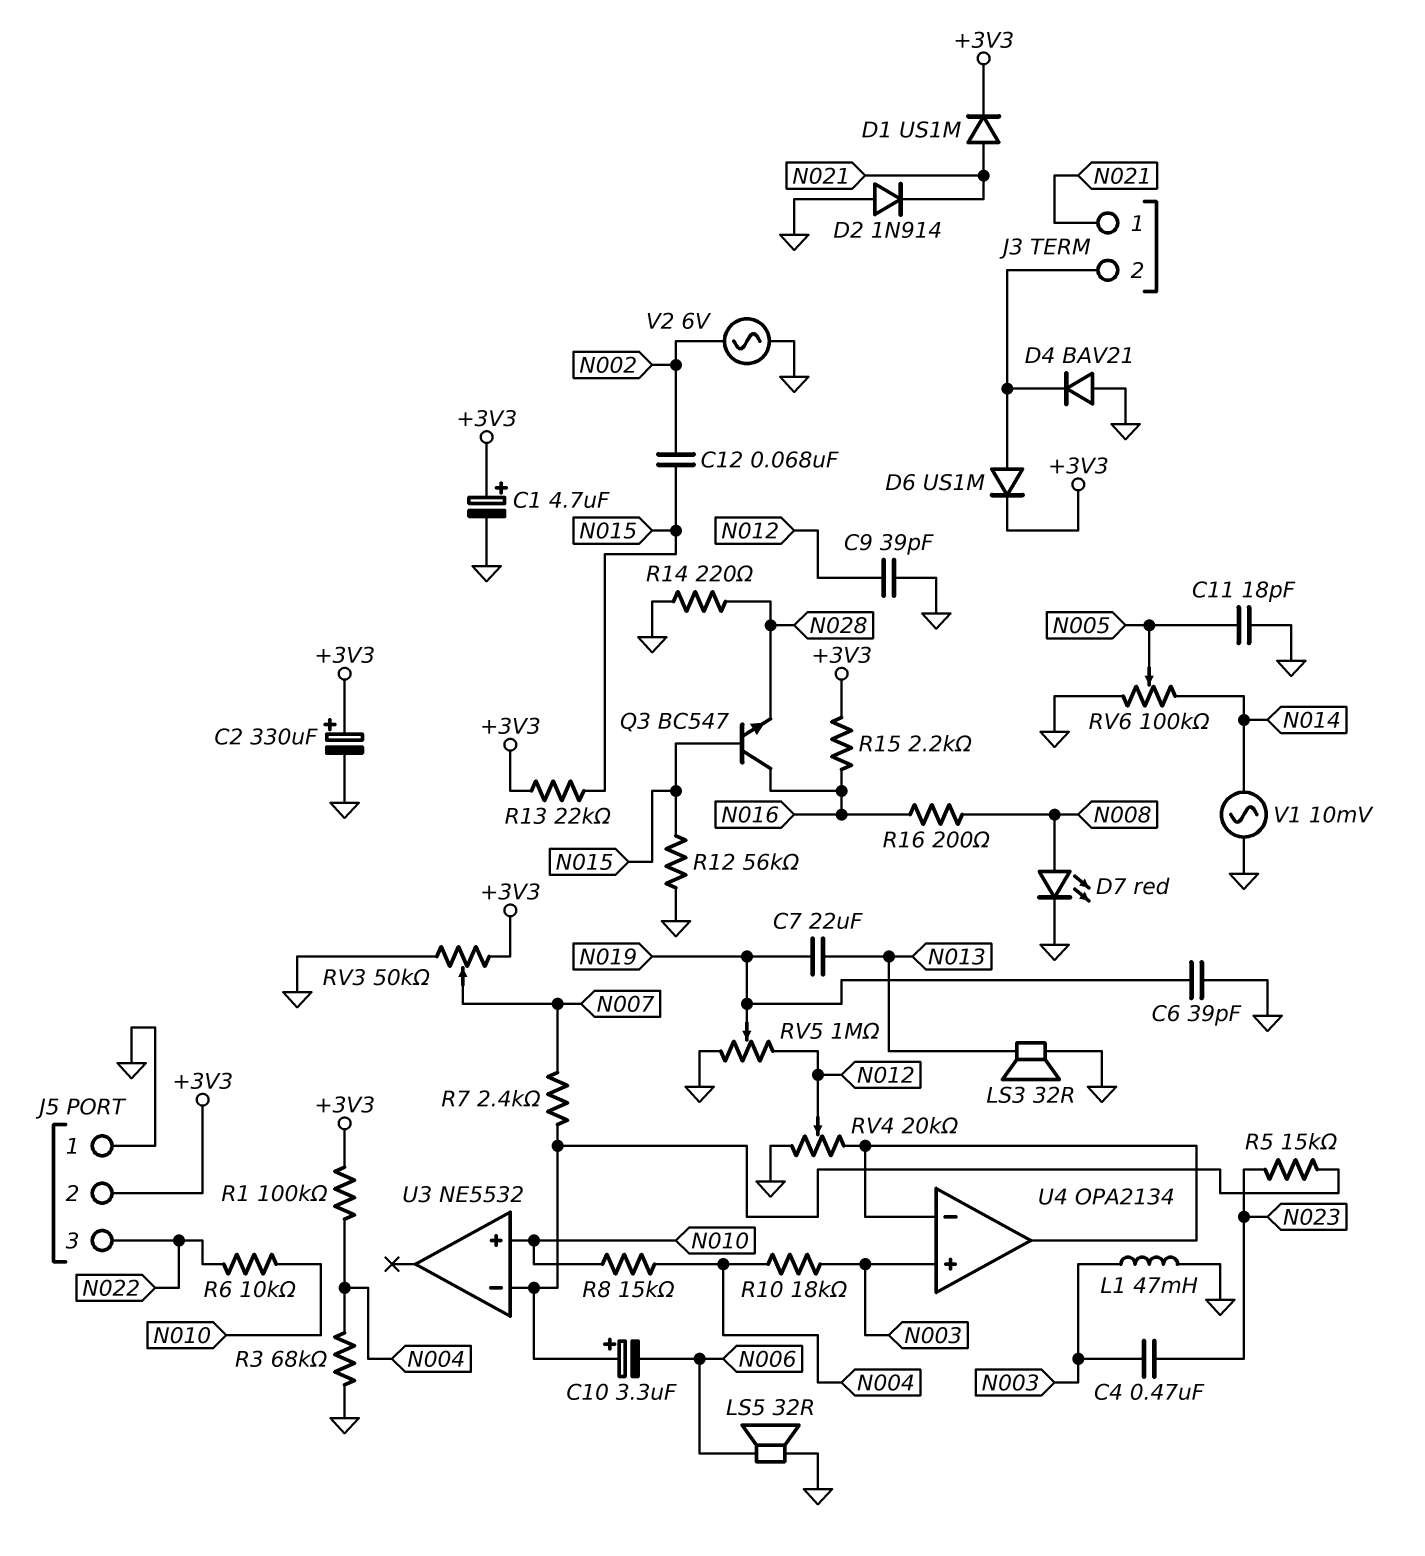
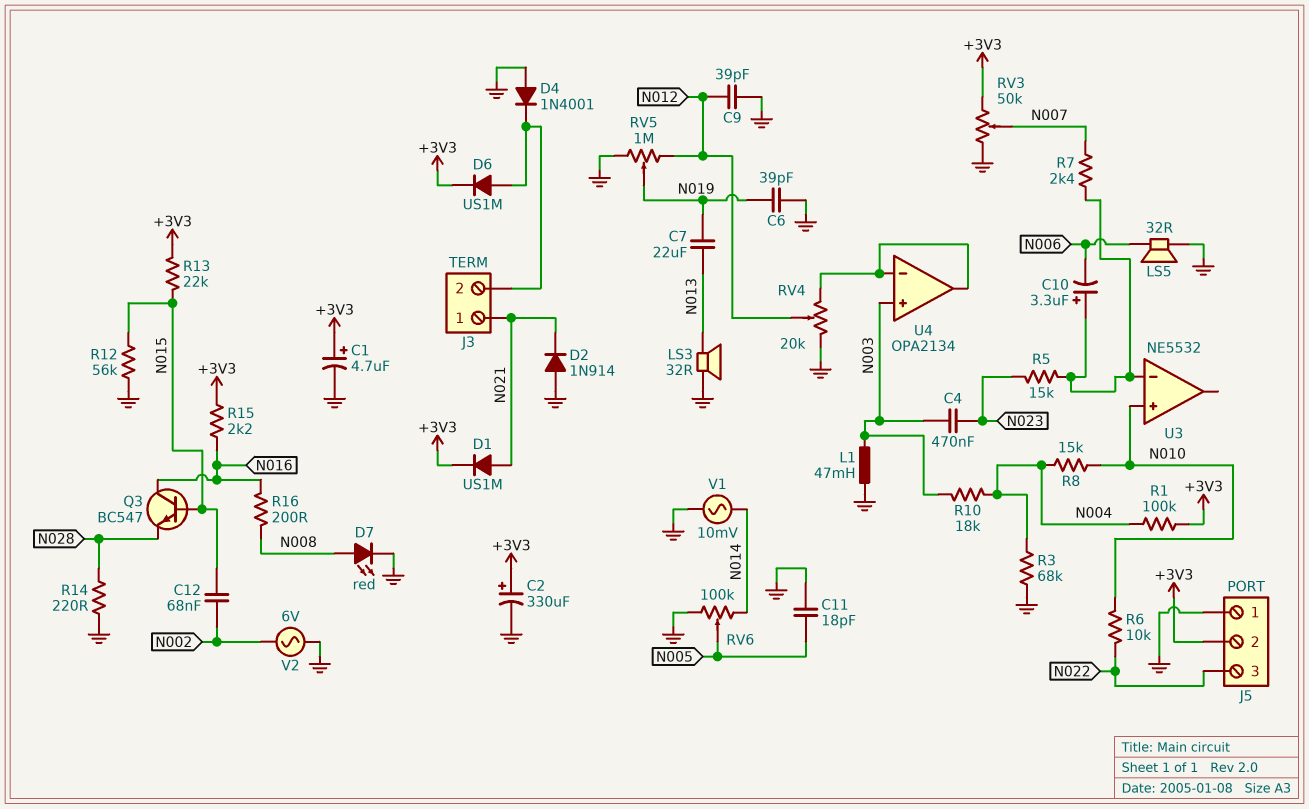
D4: diode BAV21 (A GND, K J3/2) -> diode 1N4001 (A GND, K J3/2)

